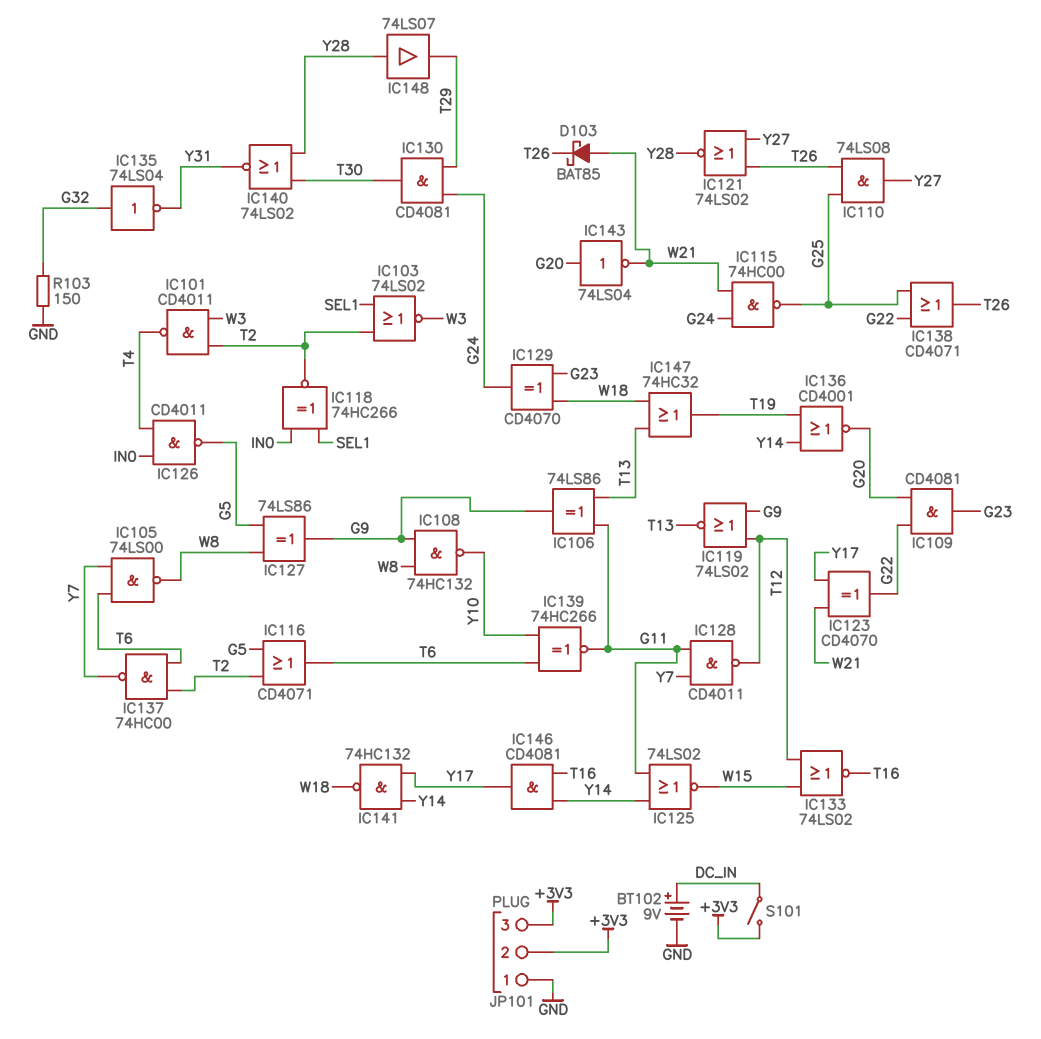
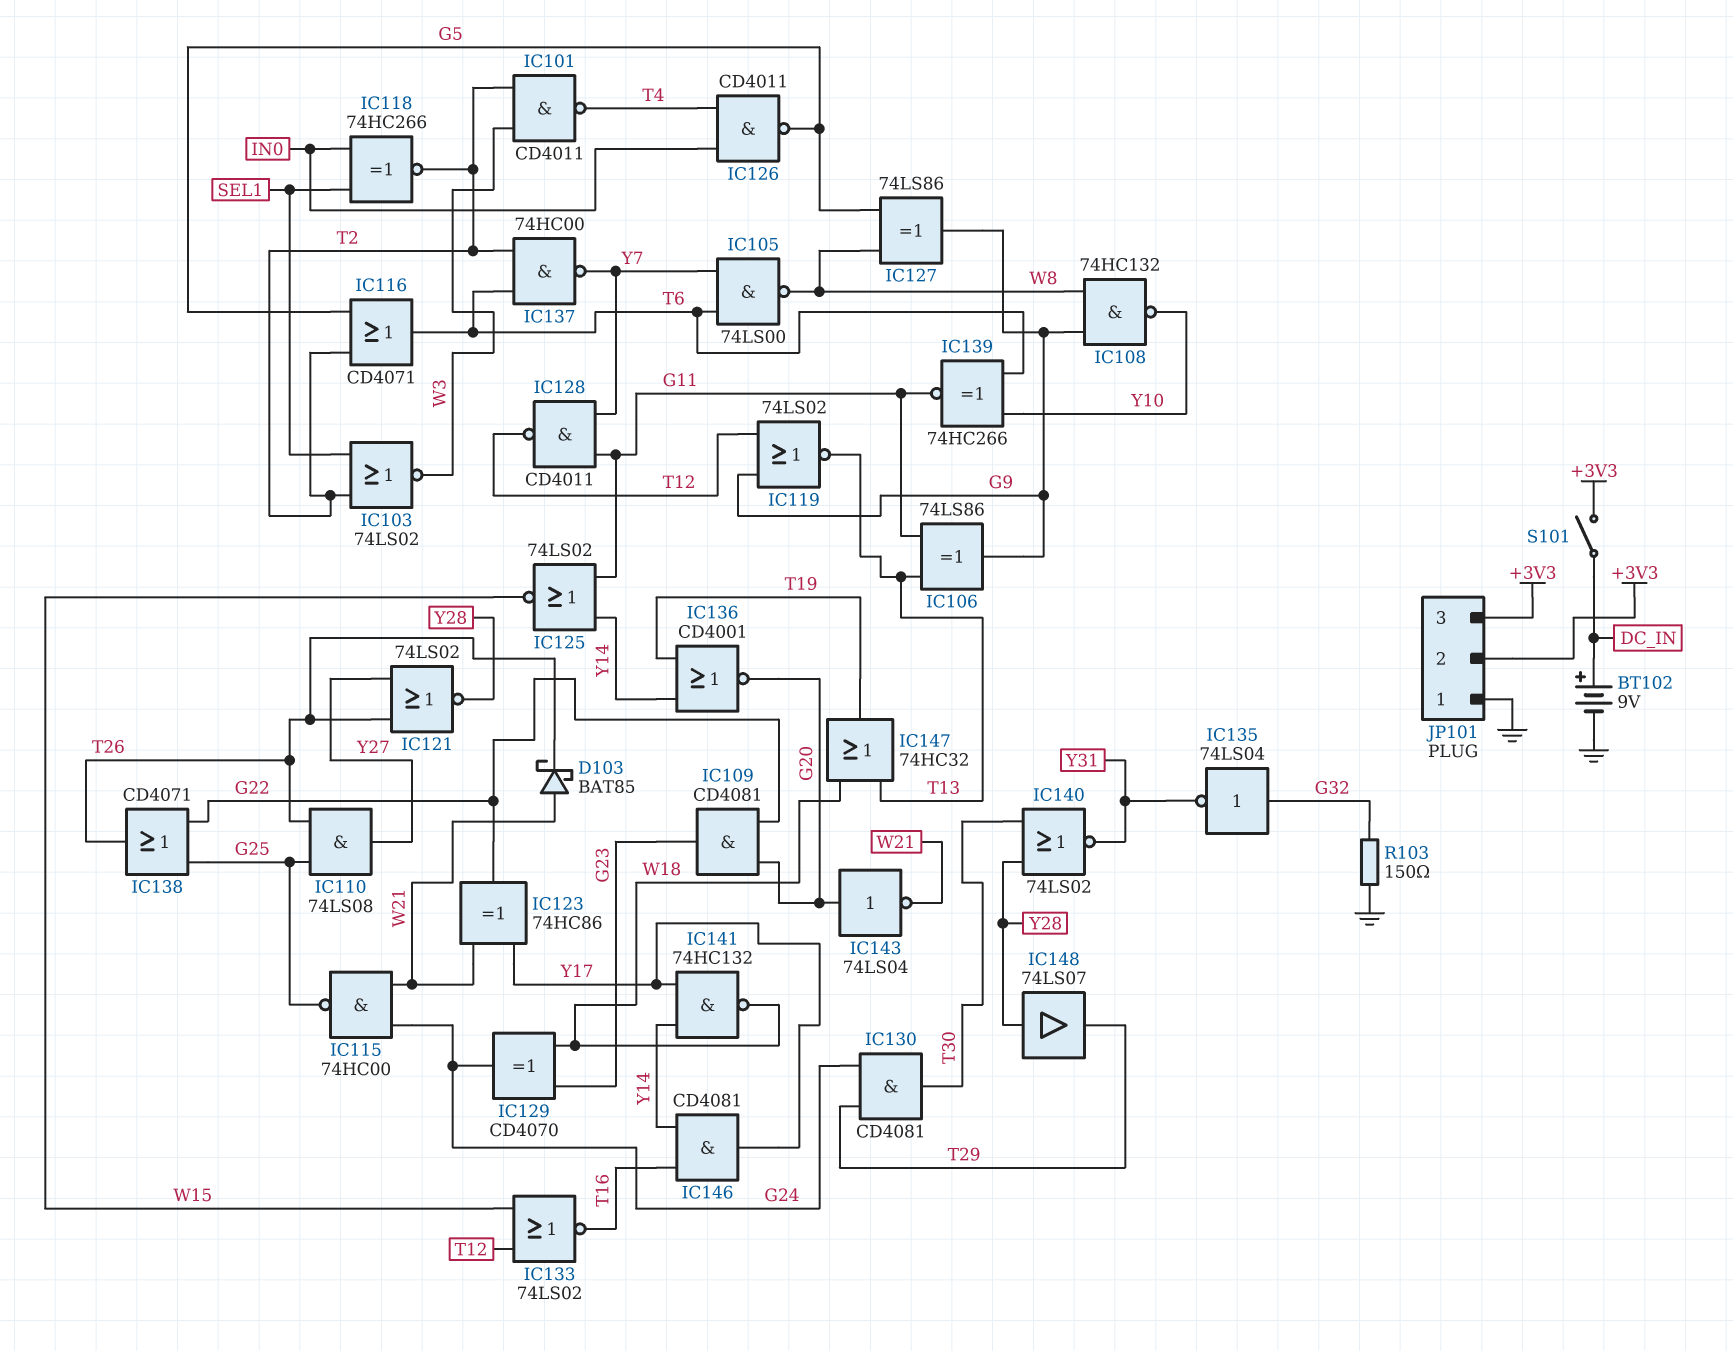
IC123: XOR CD4070 (in W21, in Y17, out G22) -> XOR 74HC86 (in W21, in Y17, out G22)

